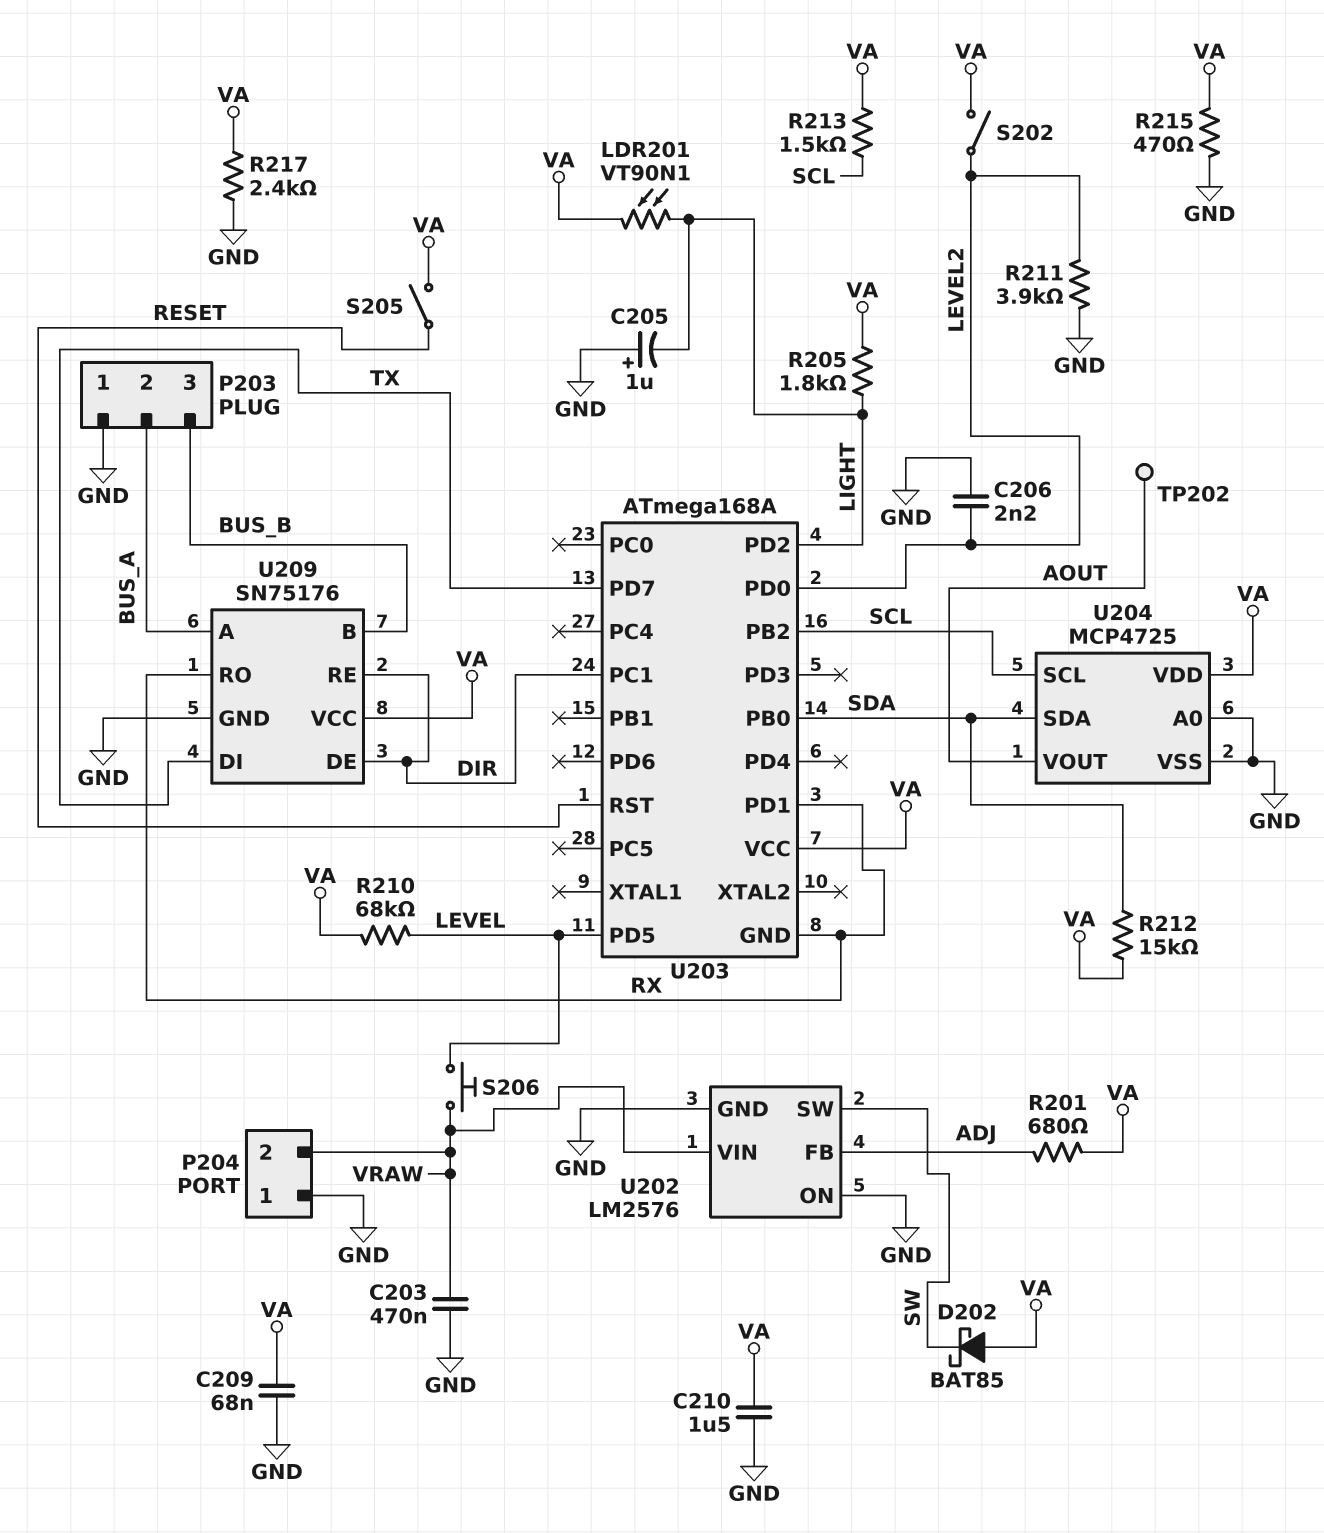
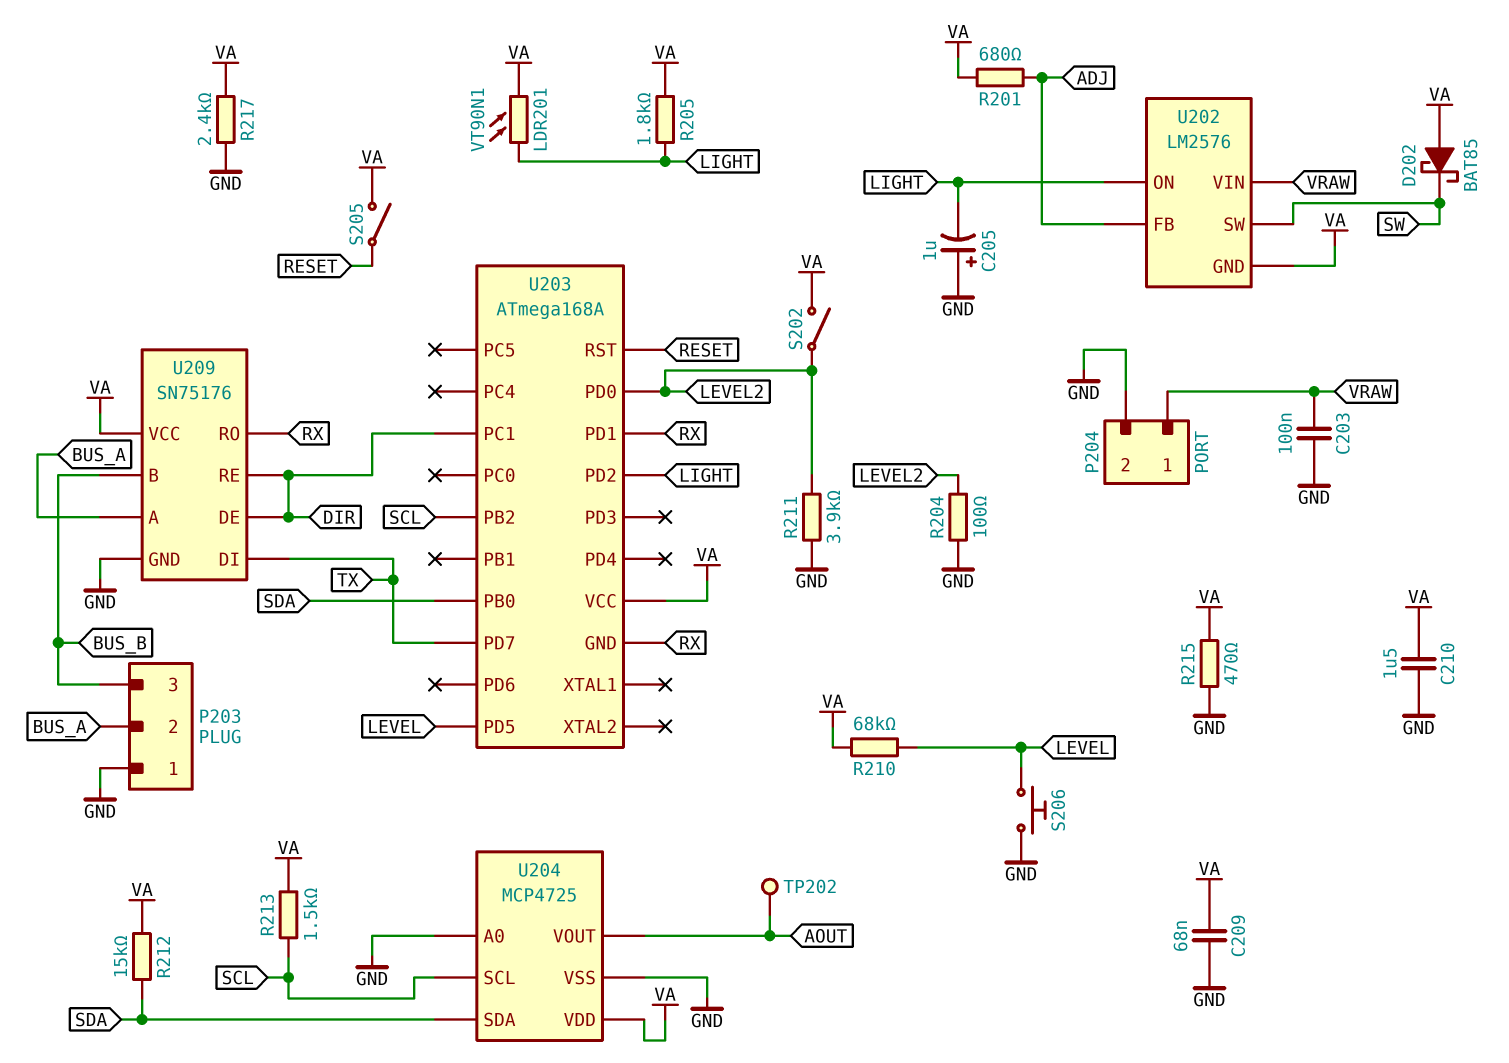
C203: 470nF (GND, VRAW) -> 100nF (GND, VRAW)
C206: 2.2nF (GND, LEVEL2) -> none
P204 pin 1: GND -> VRAW
P204 pin 2: VRAW -> GND
R204: none -> 100 (GND, LEVEL2)
S206: button (LEVEL, VRAW) -> button (GND, LEVEL)
U202 pin GND: GND -> VA
U202 pin ON: GND -> LIGHT

